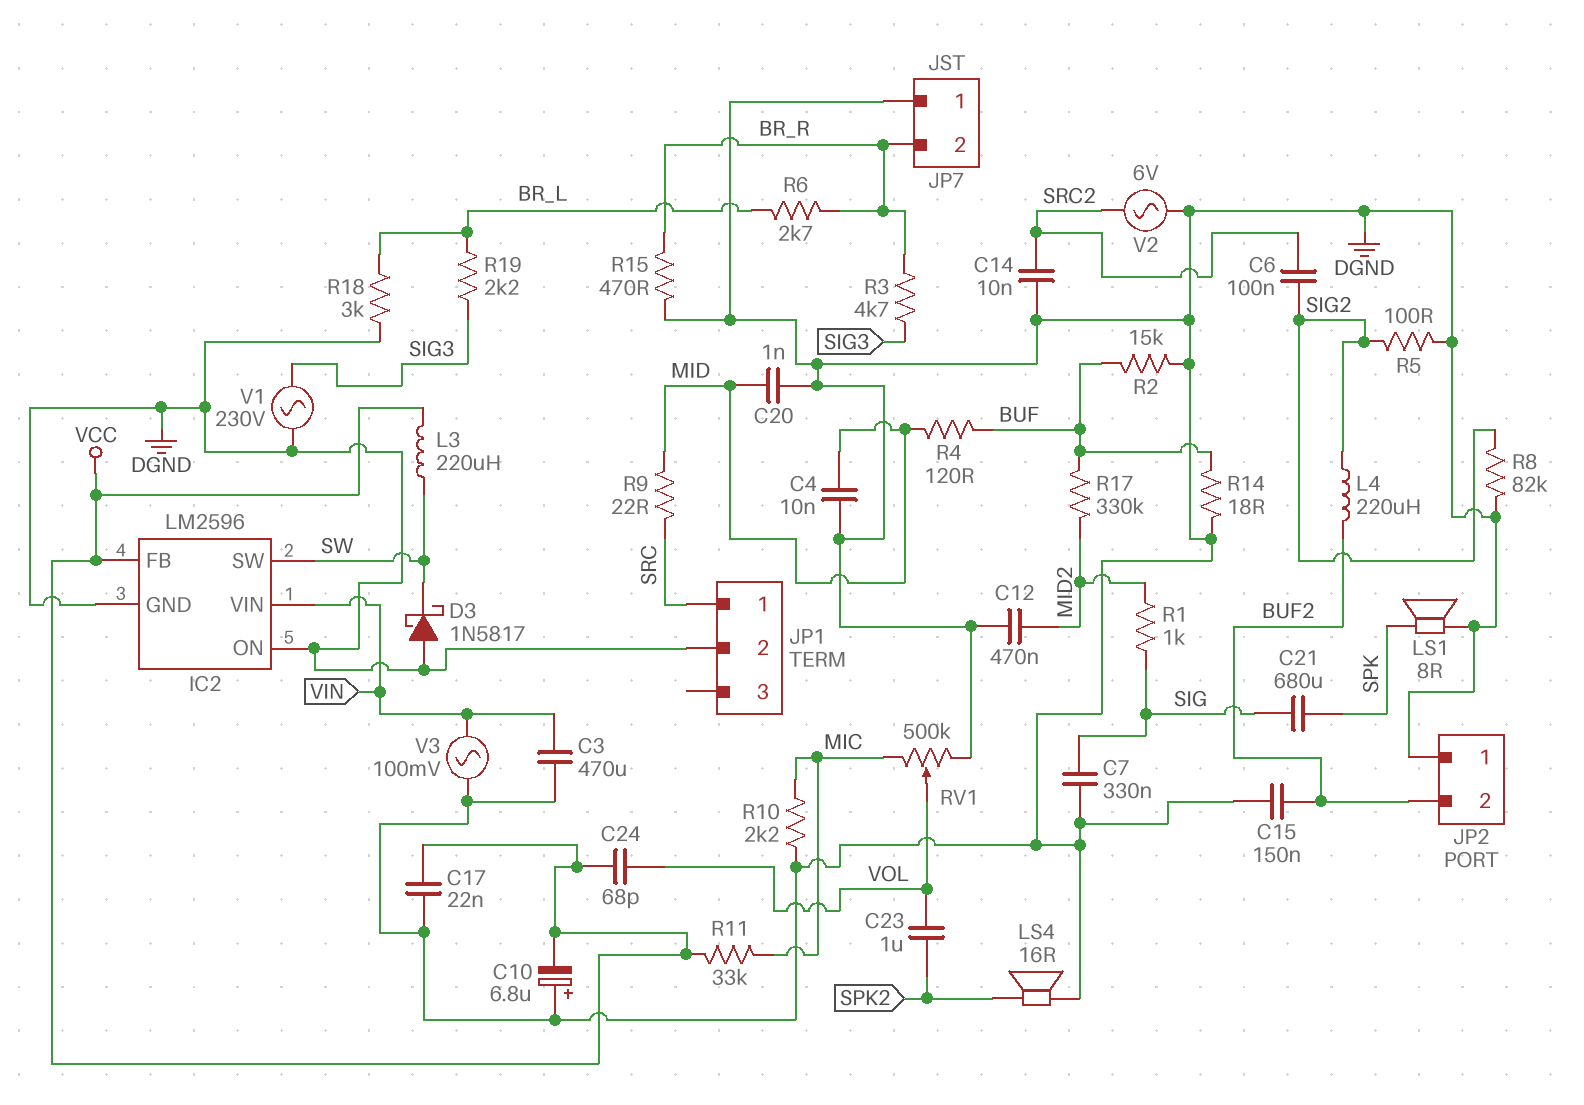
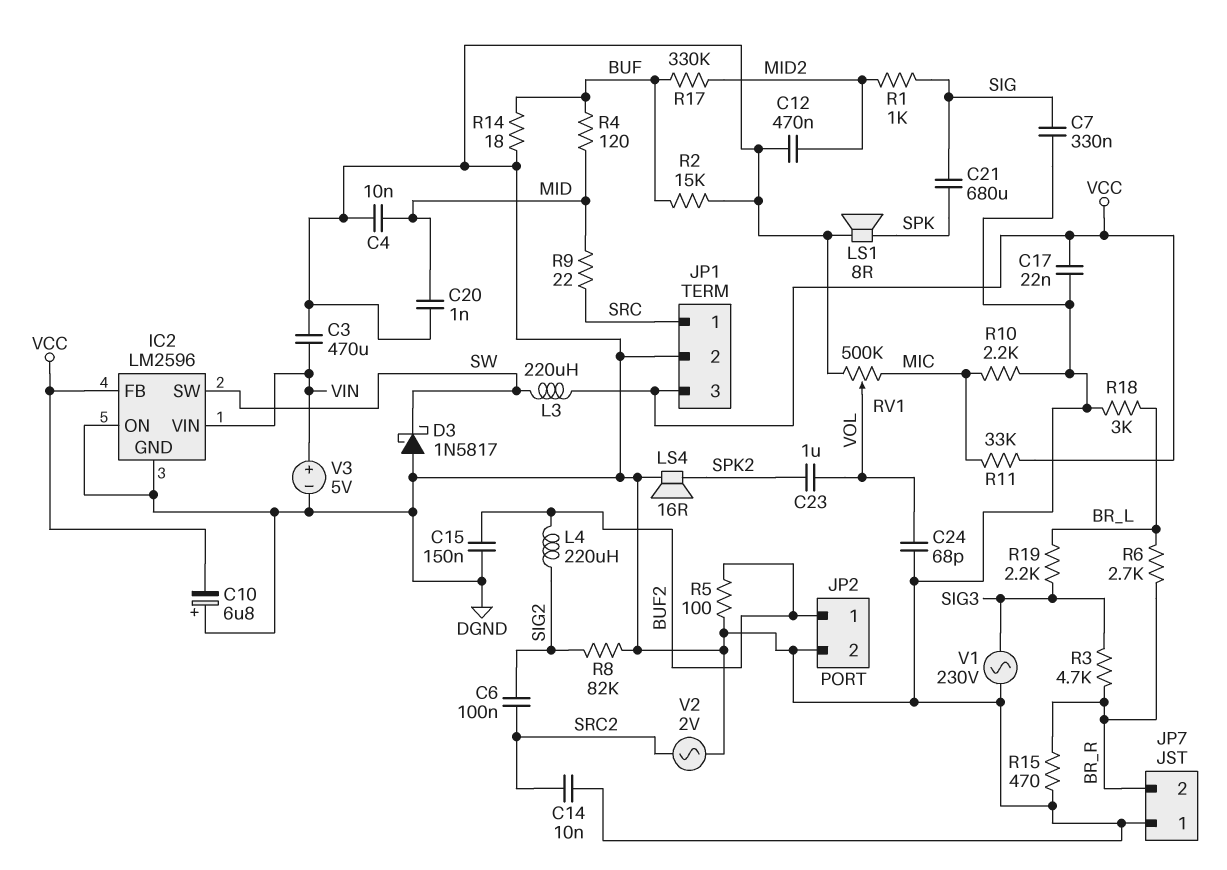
C24: 68pF (VCC, VOL) -> 68pF (DGND, VOL)
JP1 pin 3: none -> VCC
JP2 pin 1: DGND -> BUF2
JP2 pin 2: BUF2 -> DGND
R5: 100 (DGND, SIG2) -> 100 (BUF2, DGND)
V2: AC 6V (DGND, SRC2) -> AC 2V (DGND, SRC2)
V3: AC 100mV (DGND, VIN) -> 5V (plus VIN, minus DGND)

